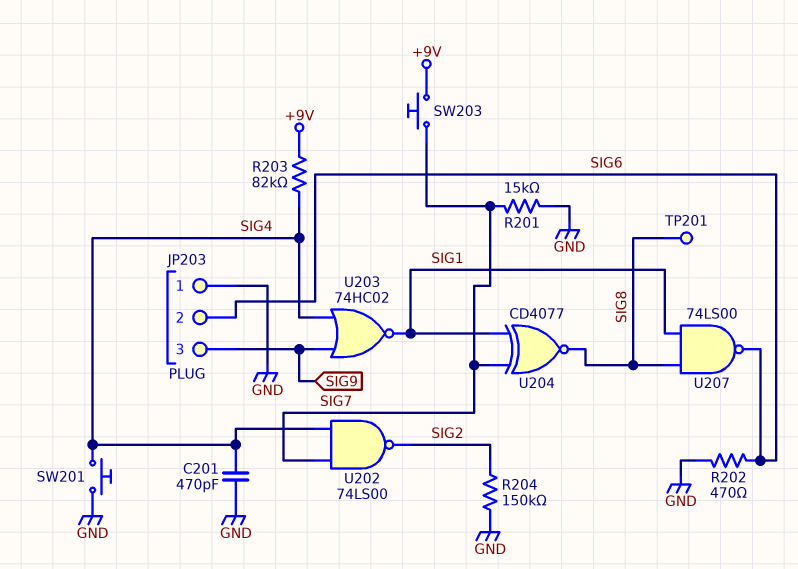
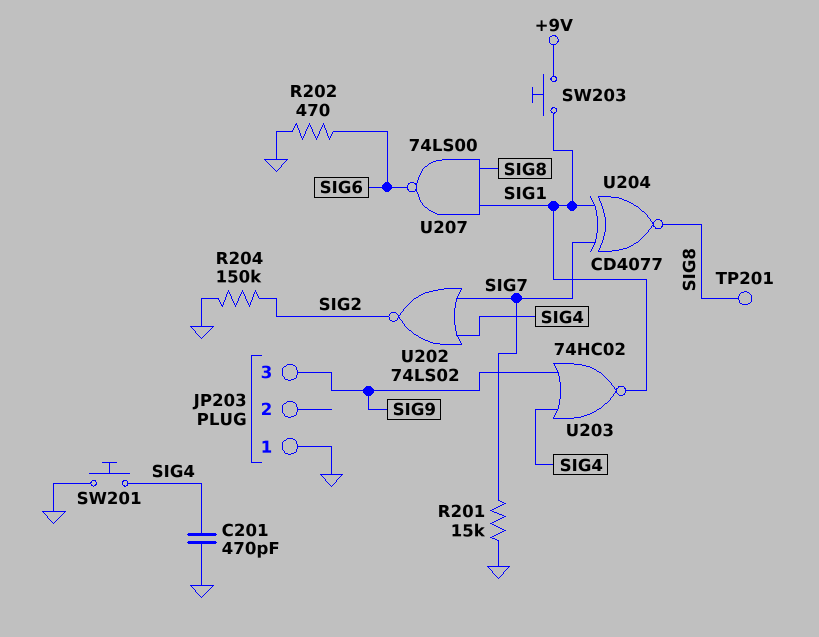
JP203 pin 2: SIG6 -> none
R203: 82k (+9V, SIG4) -> none
SW203: button (+9V, SIG7) -> button (+9V, SIG1)
U202: NAND 74LS00 (in SIG4, in SIG7, out SIG2) -> NOR 74LS02 (in SIG4, in SIG7, out SIG2)

